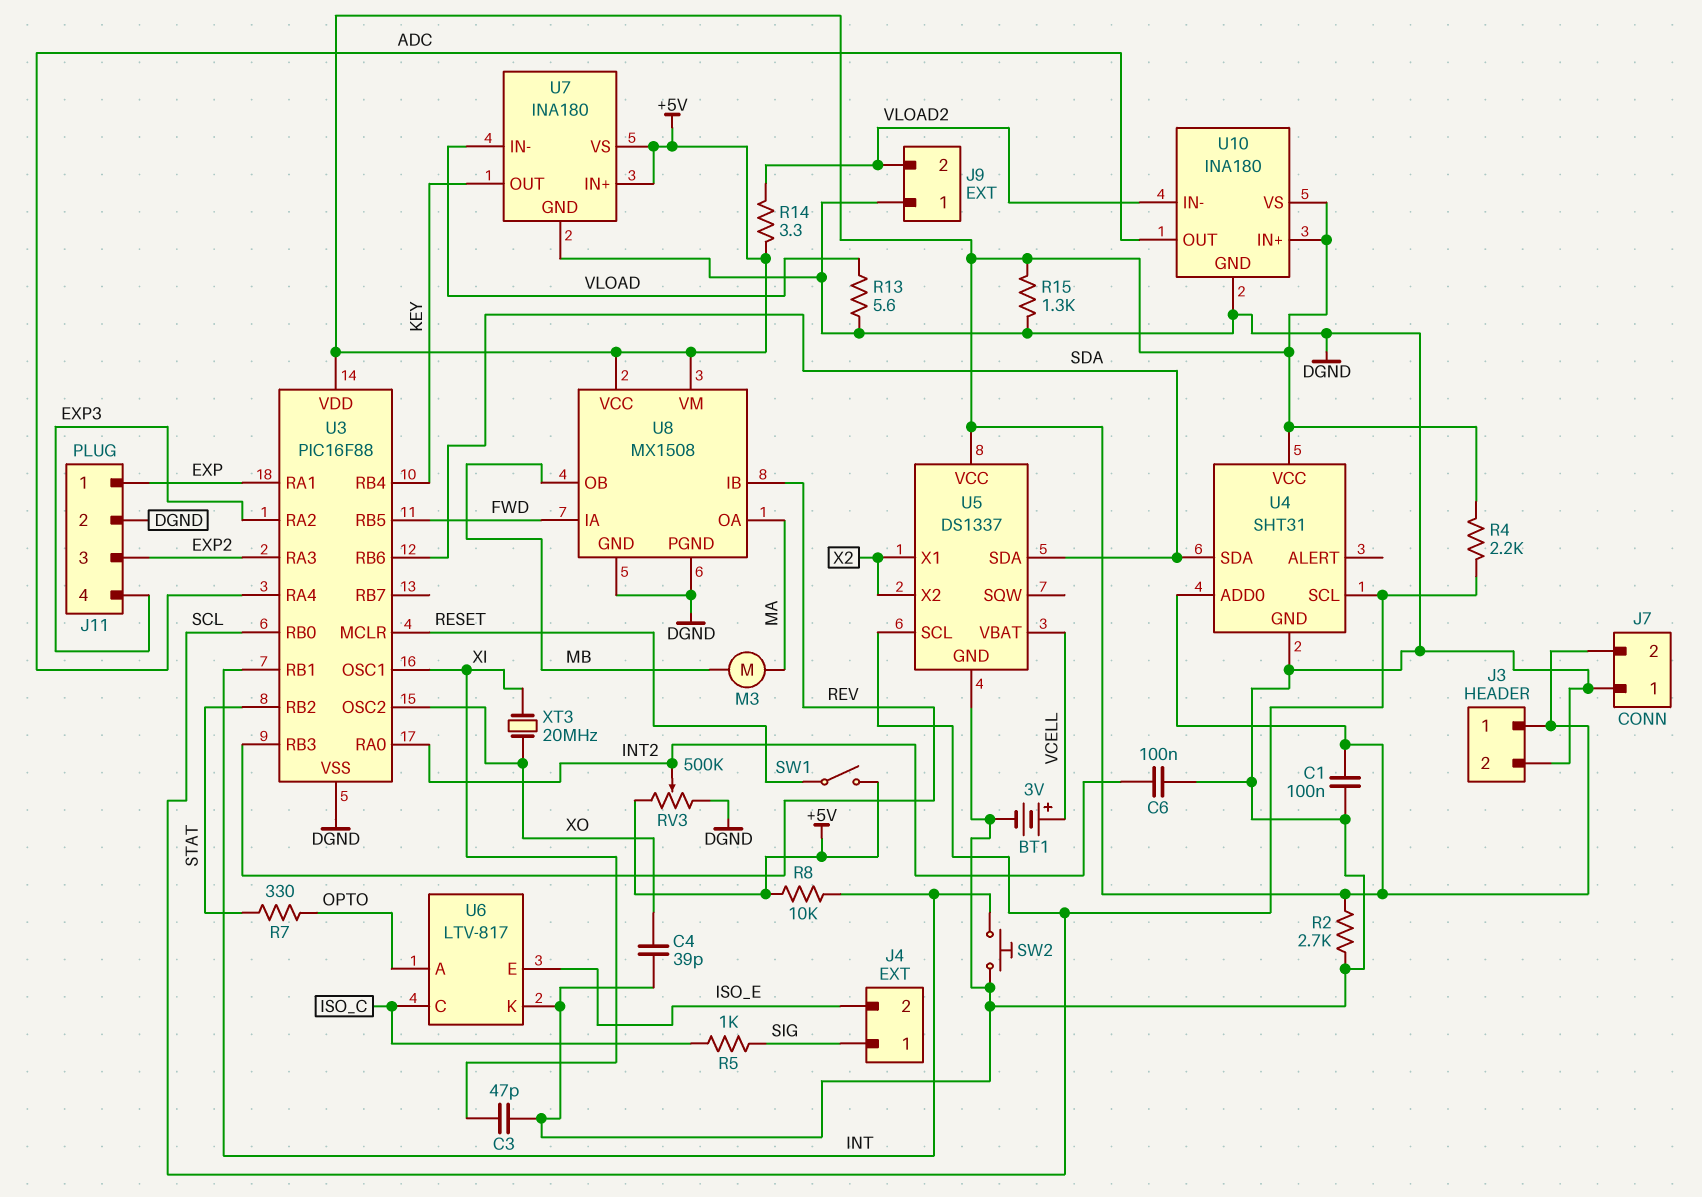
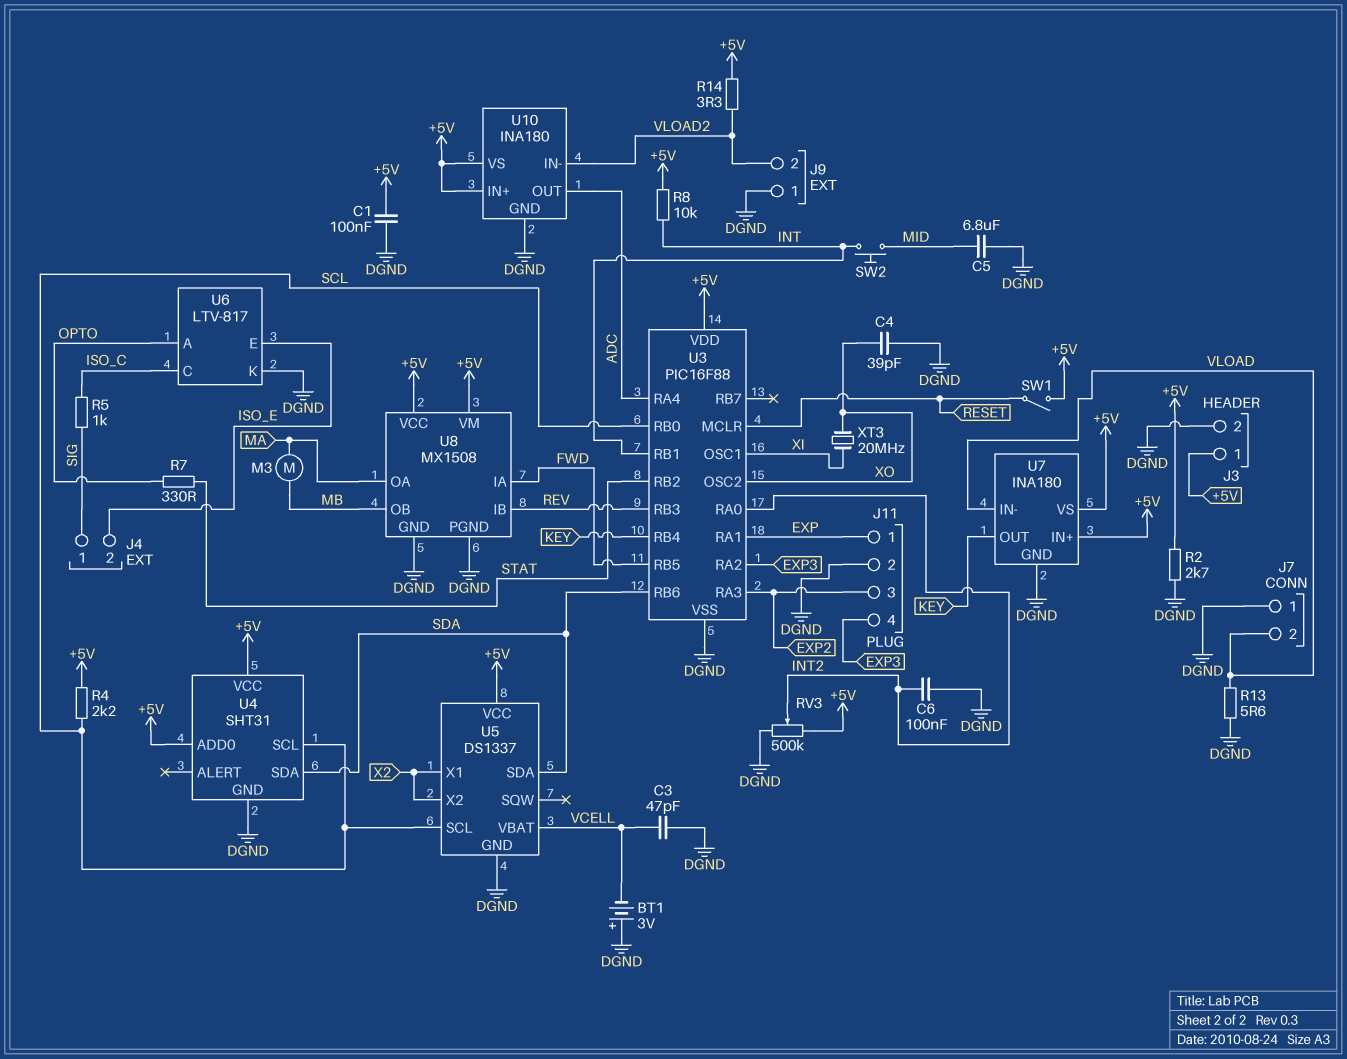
BT1: 3V (plus VCELL, minus DGND) -> 3V (plus DGND, minus VCELL)
C3: 47pF (DGND, XI) -> 47pF (DGND, VCELL)
C5: none -> 6.8uF (DGND, MID)
J7 pin 2: +5V -> VLOAD
R15: 1.3k (+5V, DGND) -> none
SW2: button (DGND, INT) -> button (INT, MID)

